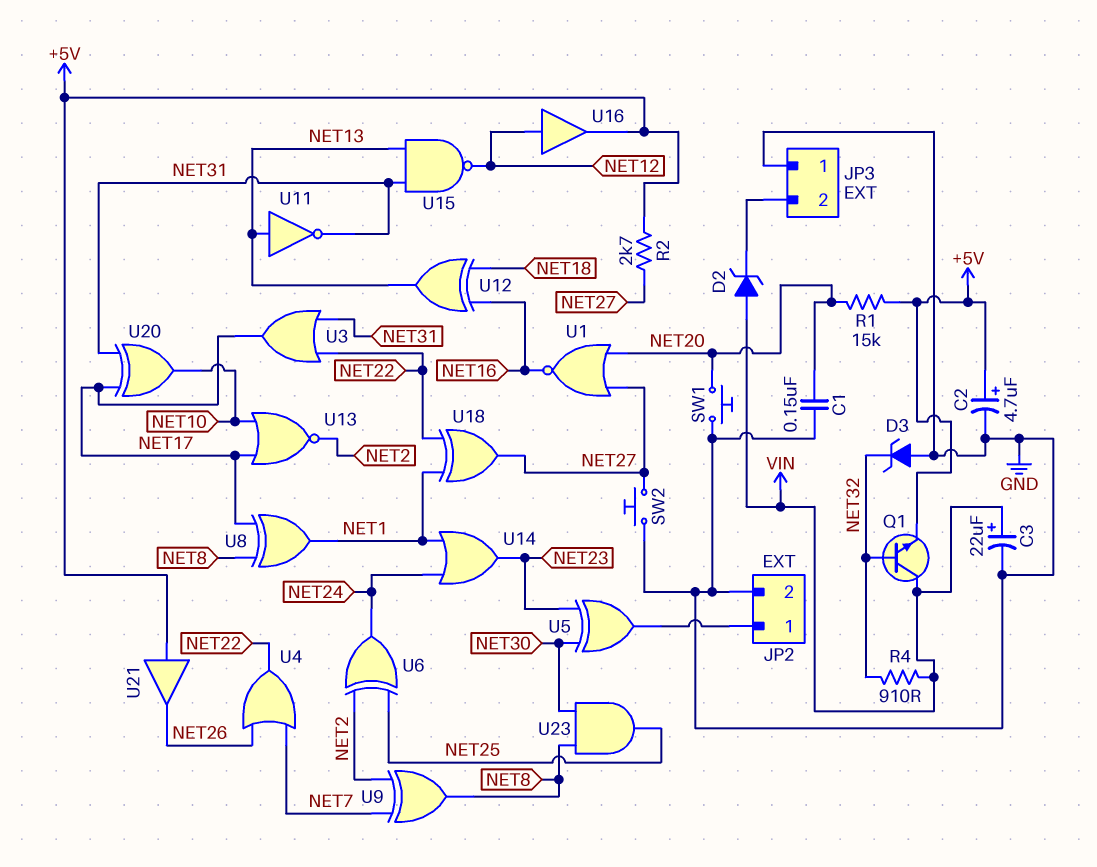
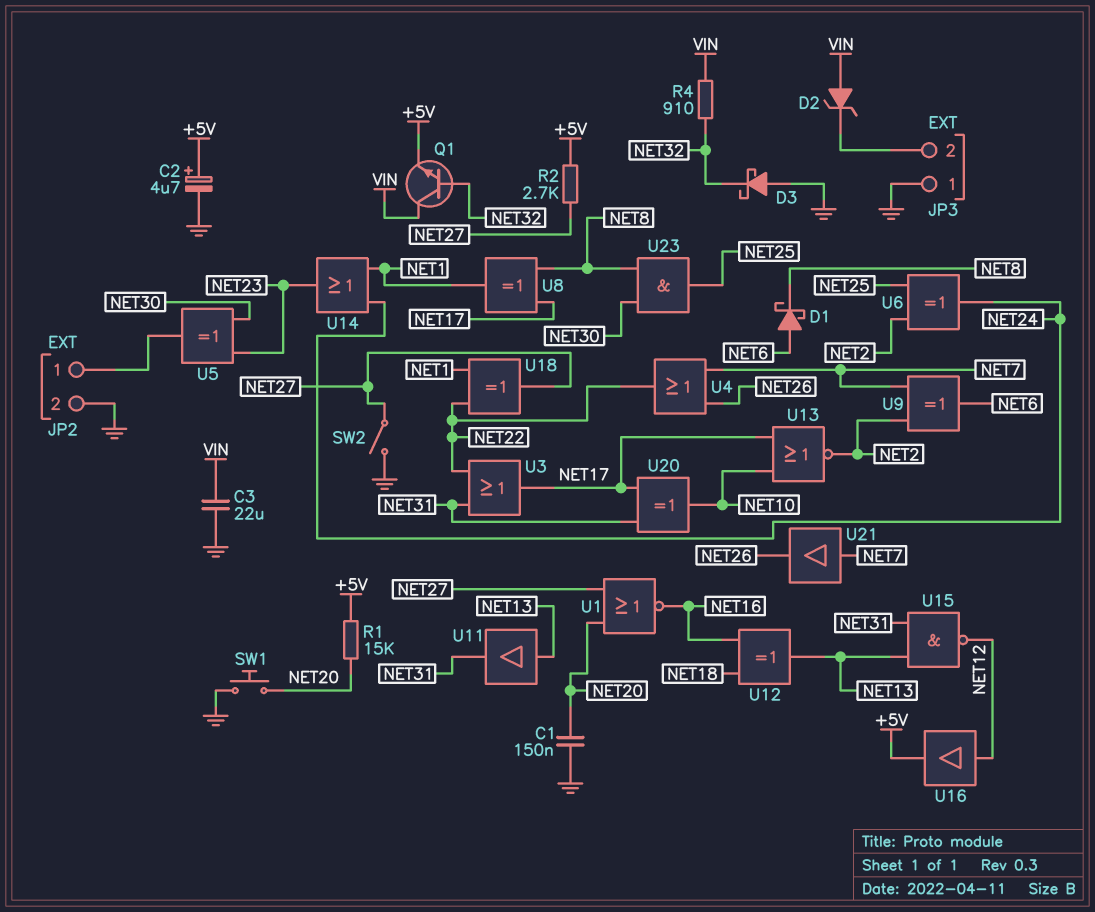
C3: 22uF (plus VIN, minus GND) -> 22uF (GND, VIN)
D1: none -> schottky (A NET6, K NET8)
D3: zener (A GND, K NET32) -> schottky (A GND, K NET32)
SW2: button (GND, NET27) -> switch (GND, NET27)
U9: XOR (in NET2, in NET7, out NET8) -> XOR (in NET2, in NET7, out NET6)
U11: NOT (in NET13, out NET31) -> buffer (in NET13, out NET31)
U21: buffer (in +5V, out NET26) -> buffer (in NET7, out NET26)

